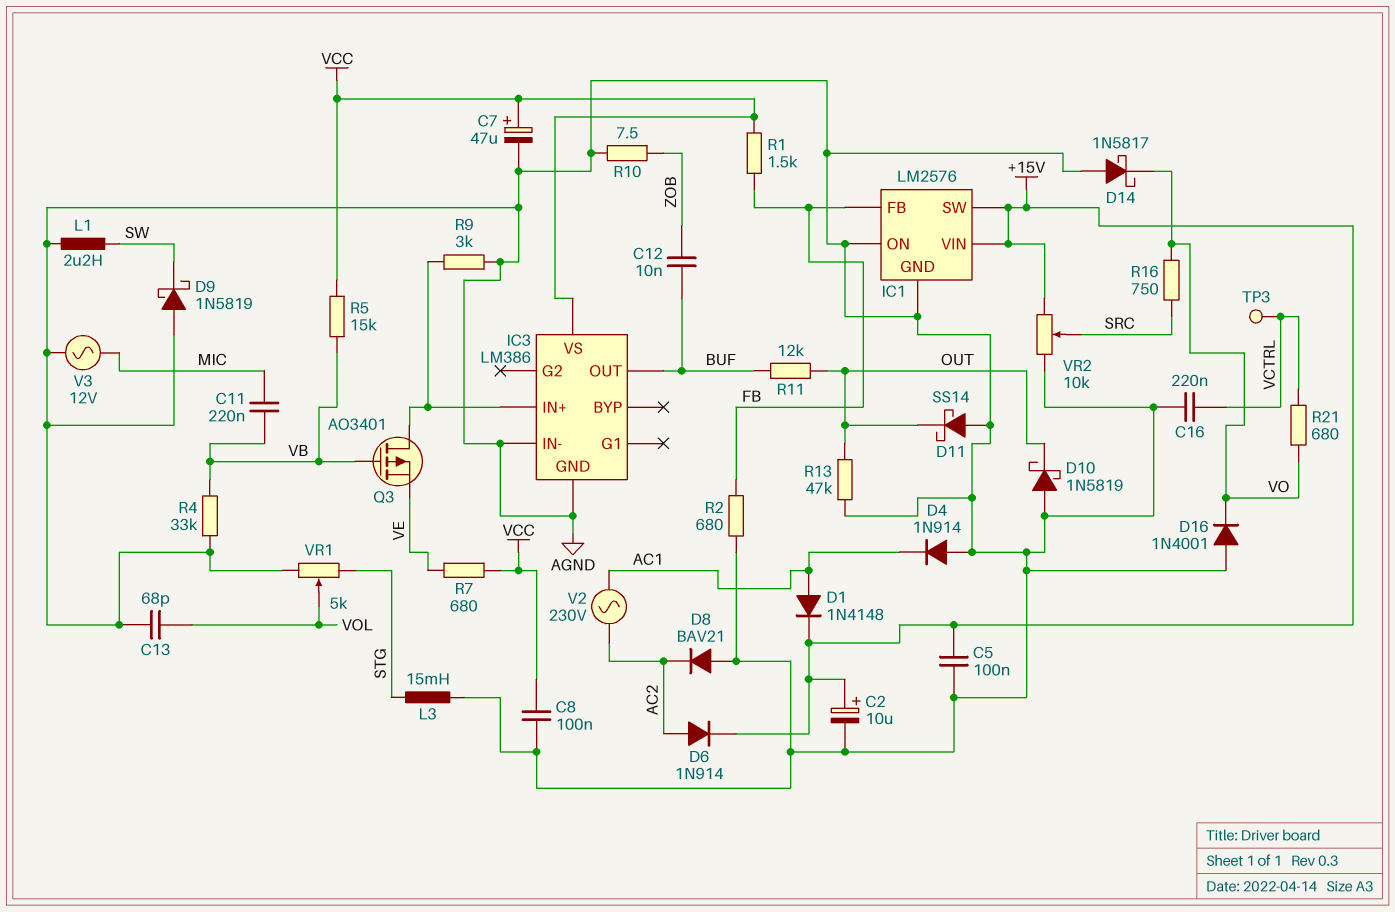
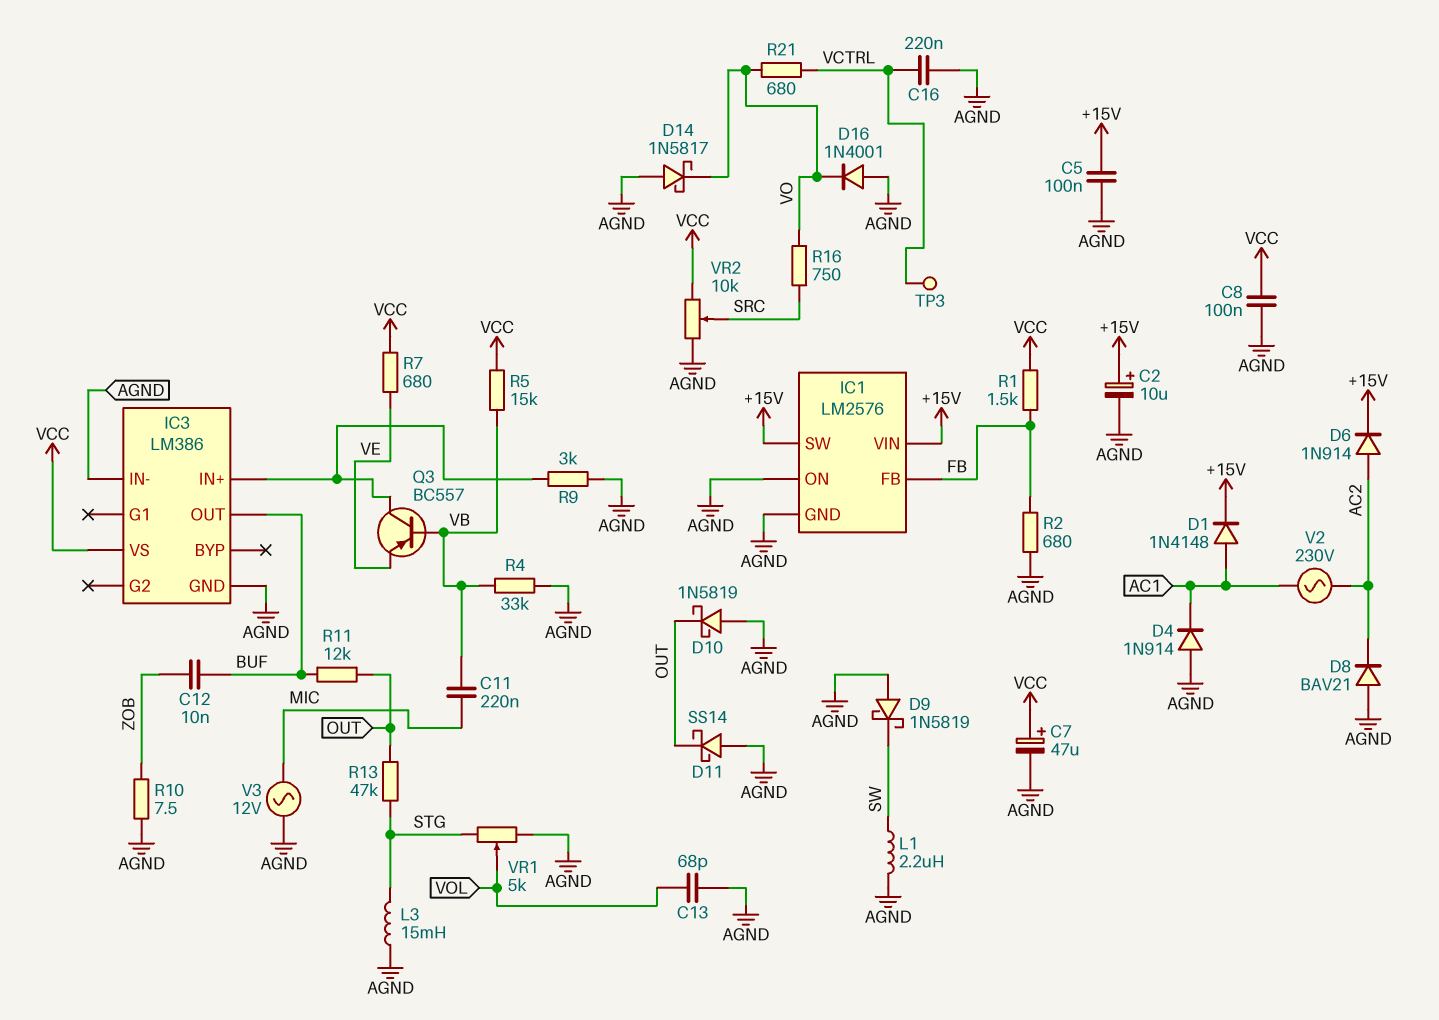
Q3: PMOS AO3401 (G VB, D IC3/IN+, S VE) -> PNP BC557 (B VB, C IC3/IN+, E VE)
R13: 47k (AGND, OUT) -> 47k (OUT, STG)
VR2: 10k (+15V, AGND, wiper SRC) -> 10k (AGND, VCC, wiper SRC)

